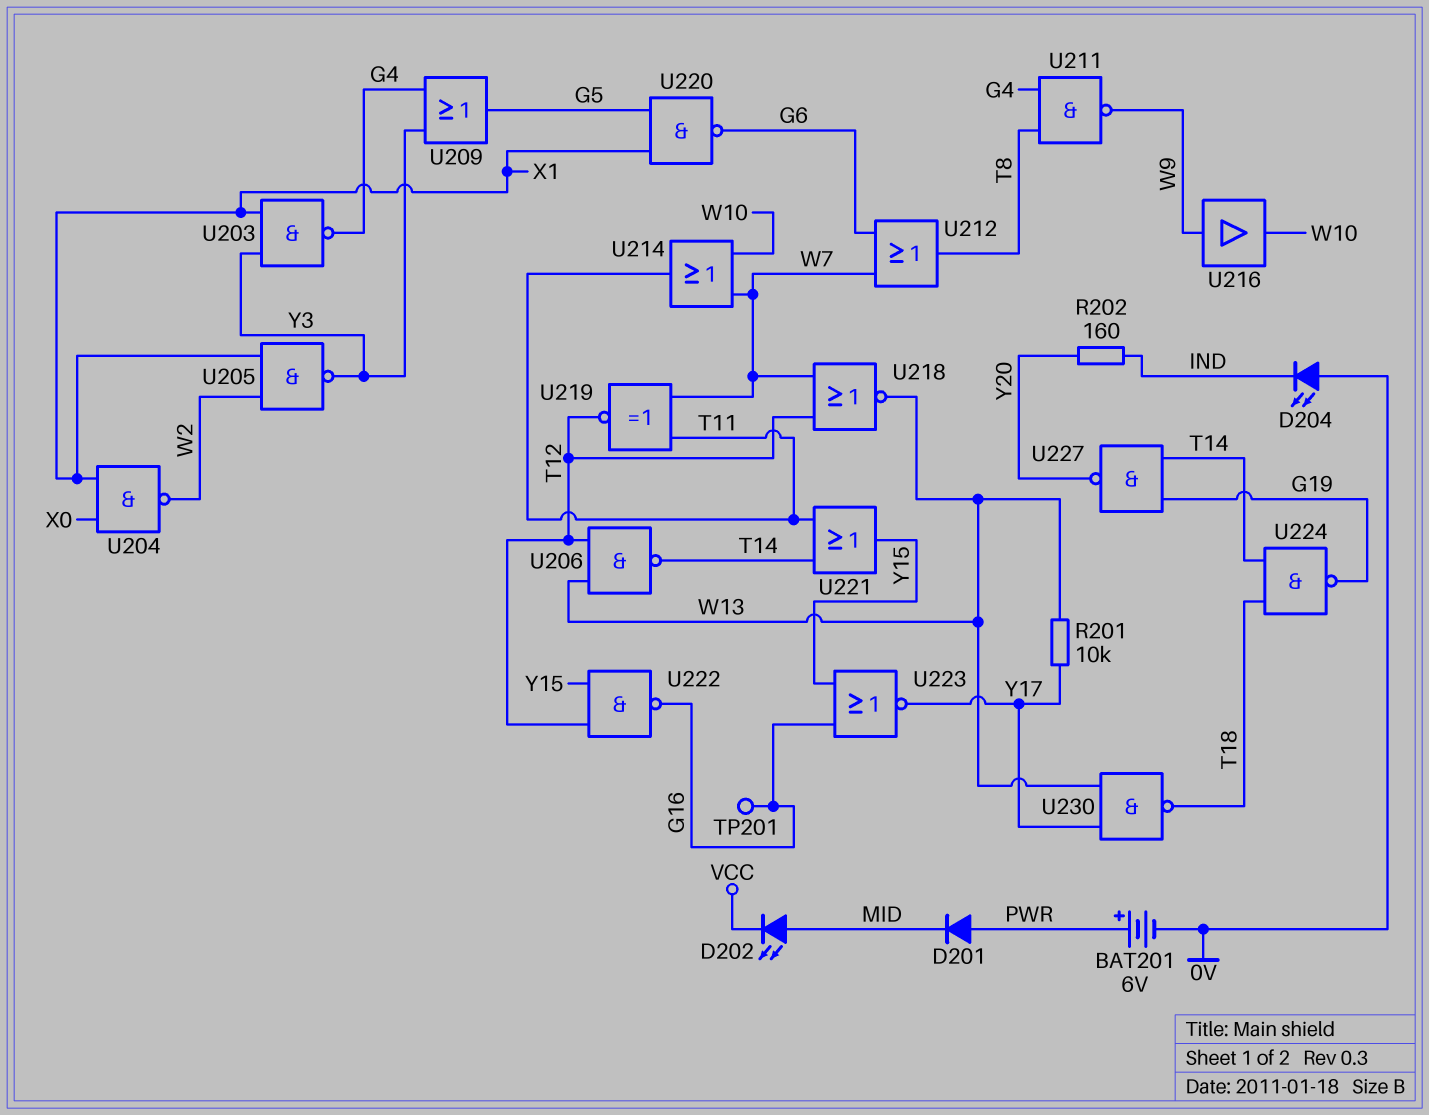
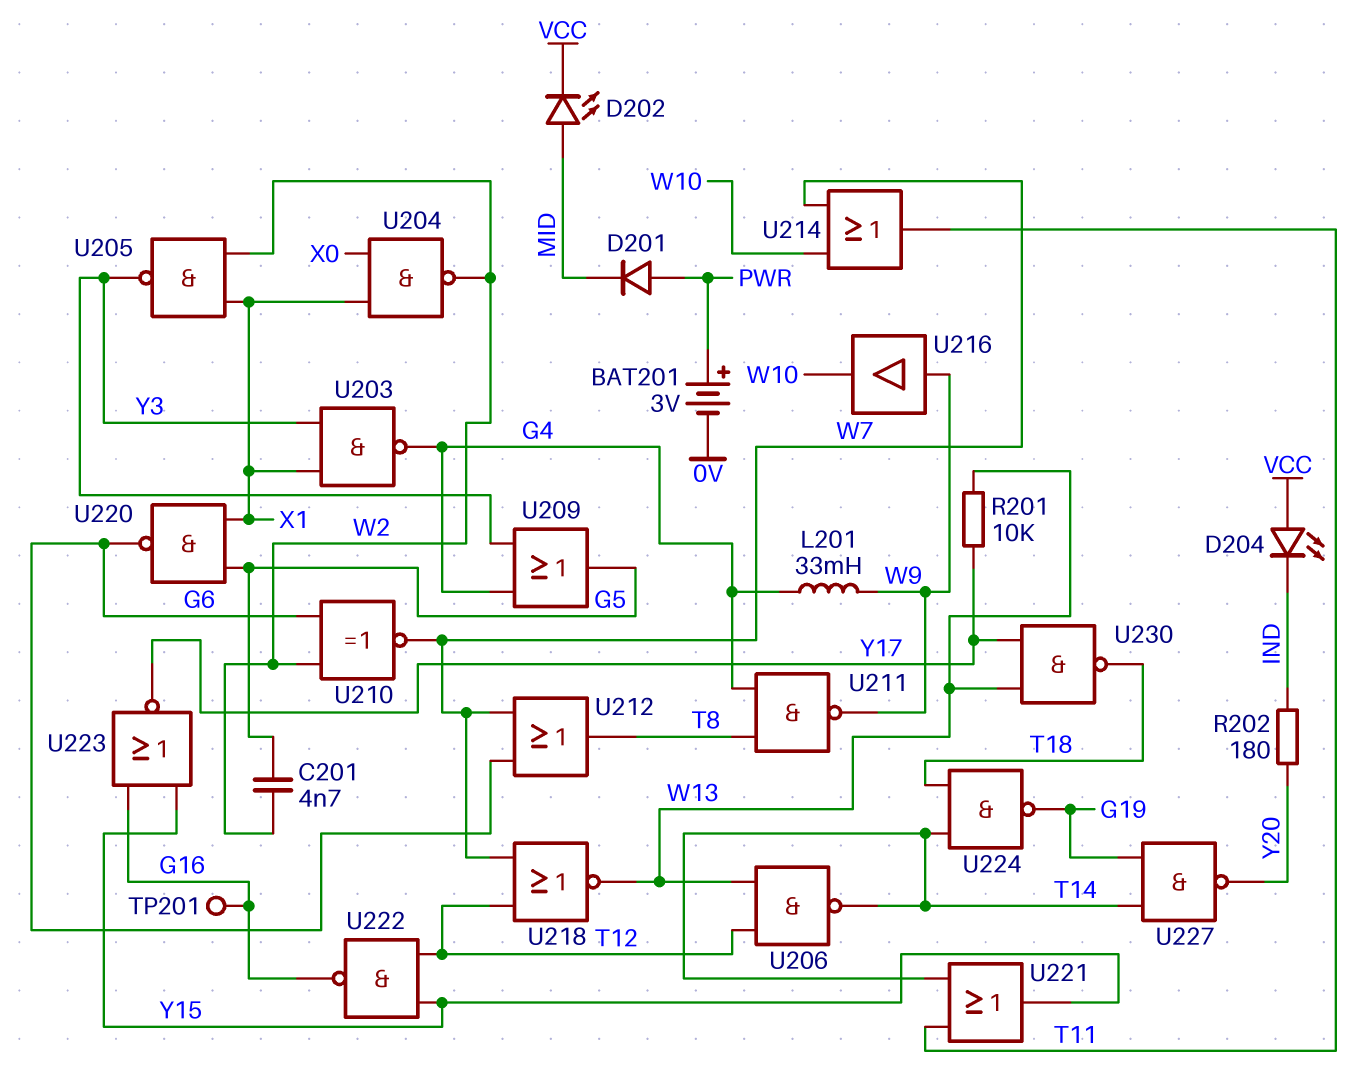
BAT201: 6V (plus PWR, minus 0V) -> 3V (plus PWR, minus 0V)
C201: none -> 4.7nF (G5, W2)
D204: LED (A 0V, K IND) -> LED (A VCC, K IND)
L201: none -> 33mH (G4, W9)
R202: 160 (IND, Y20) -> 180 (IND, Y20)
U210: none -> XNOR (in G6, in W2, out W7)
U219: XNOR (in T11, in W7, out T12) -> none

